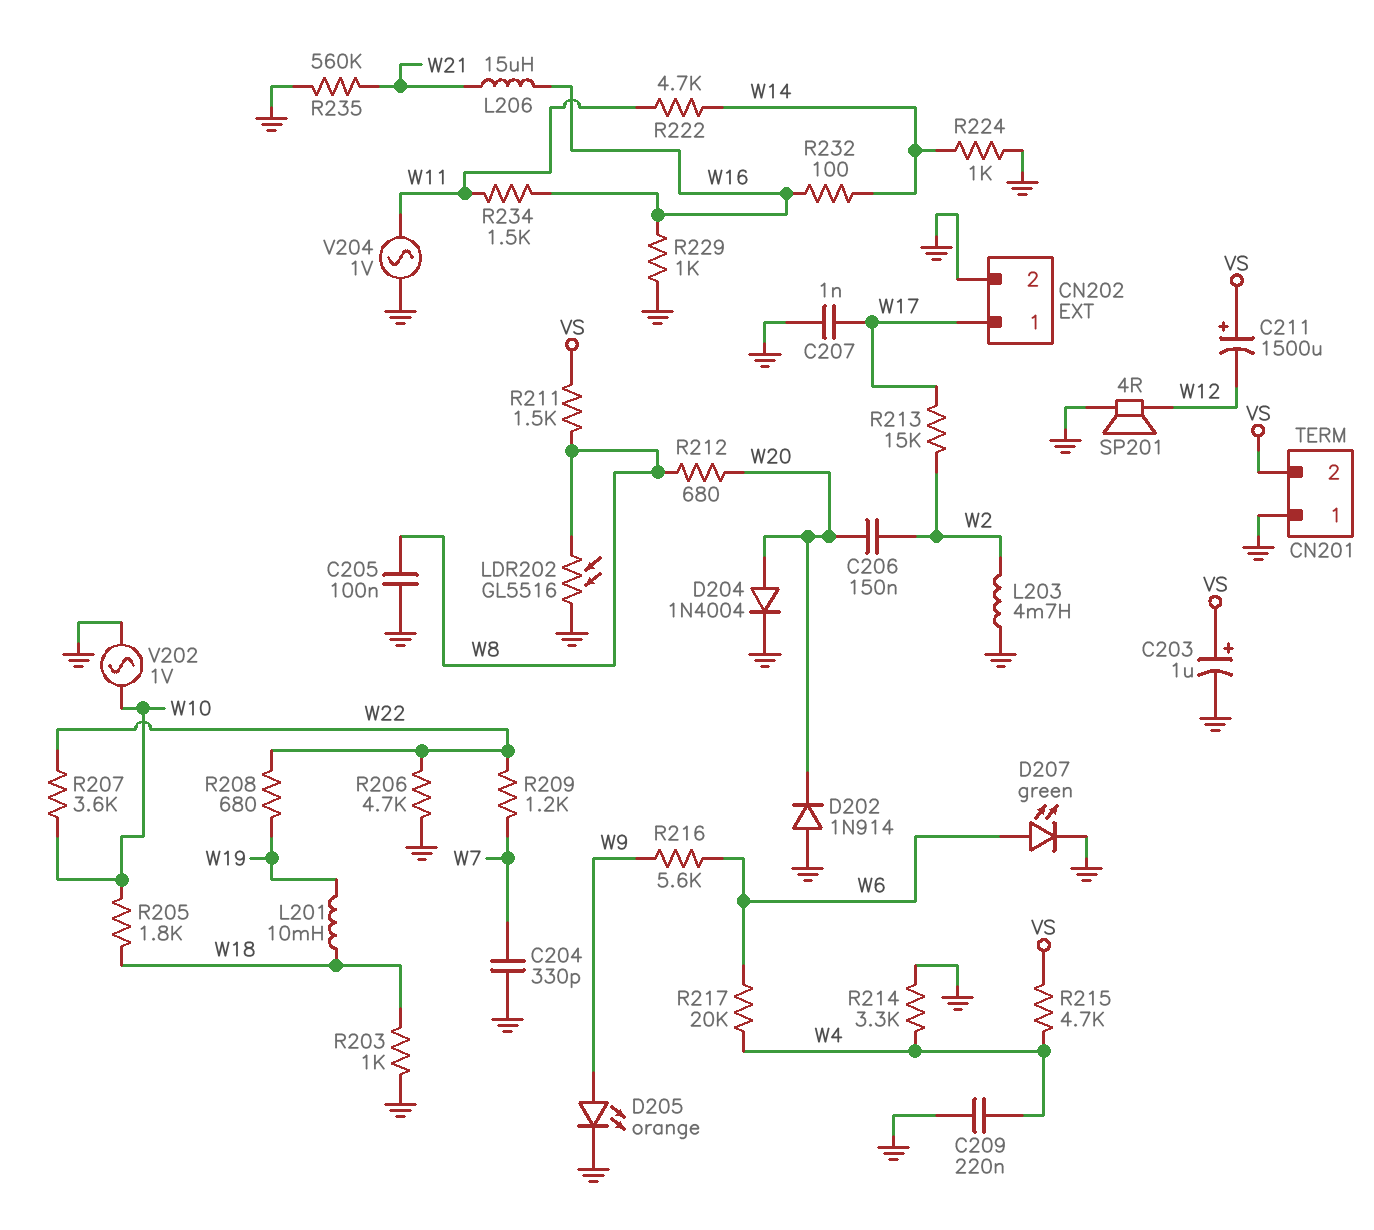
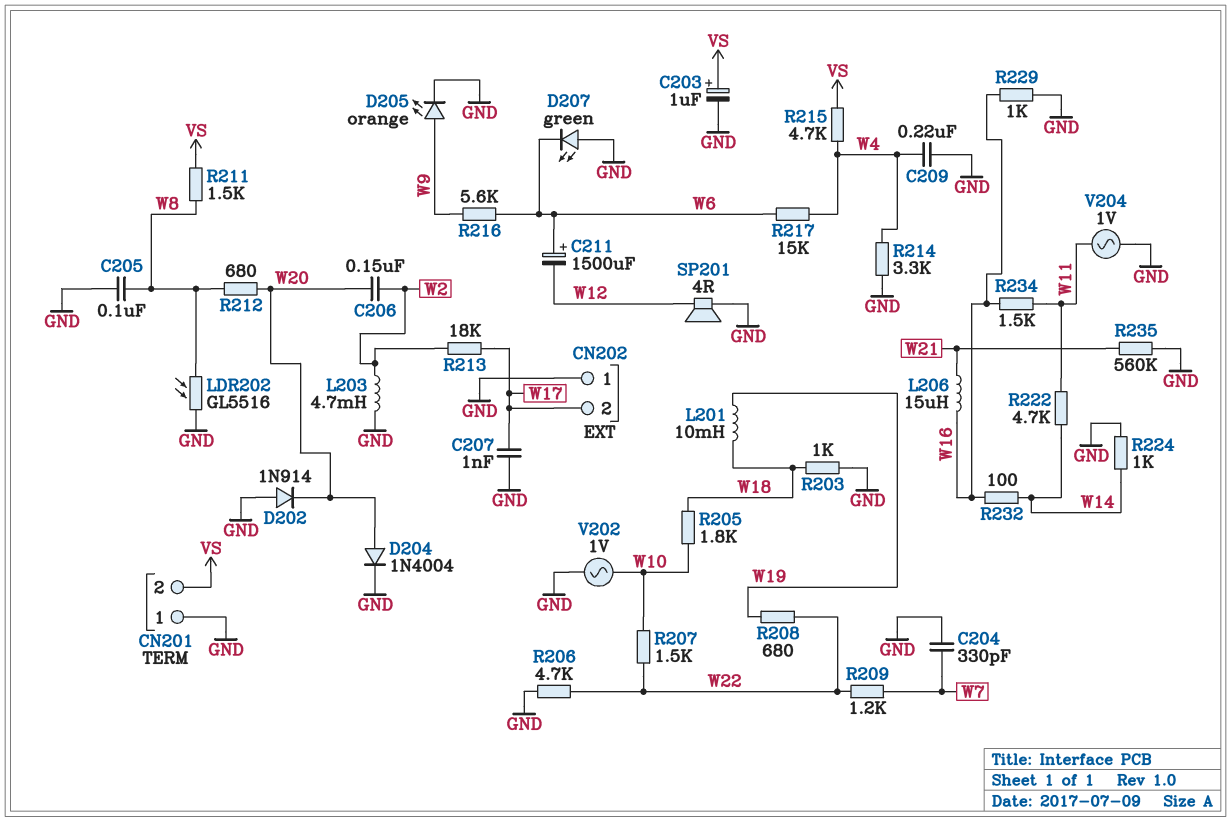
C211: 1500uF (plus VS, minus W12) -> 1500uF (plus W6, minus W12)
CN202 pin 1: W17 -> GND
CN202 pin 2: GND -> W17
D207: LED green (A W6, K GND) -> LED green (A GND, K W6)
R207: 3.6k (W10, W22) -> 1.5k (W10, W22)
R213: 15k (W2, W17) -> 18k (W2, W17)
R217: 20k (W4, W6) -> 15k (W4, W6)

